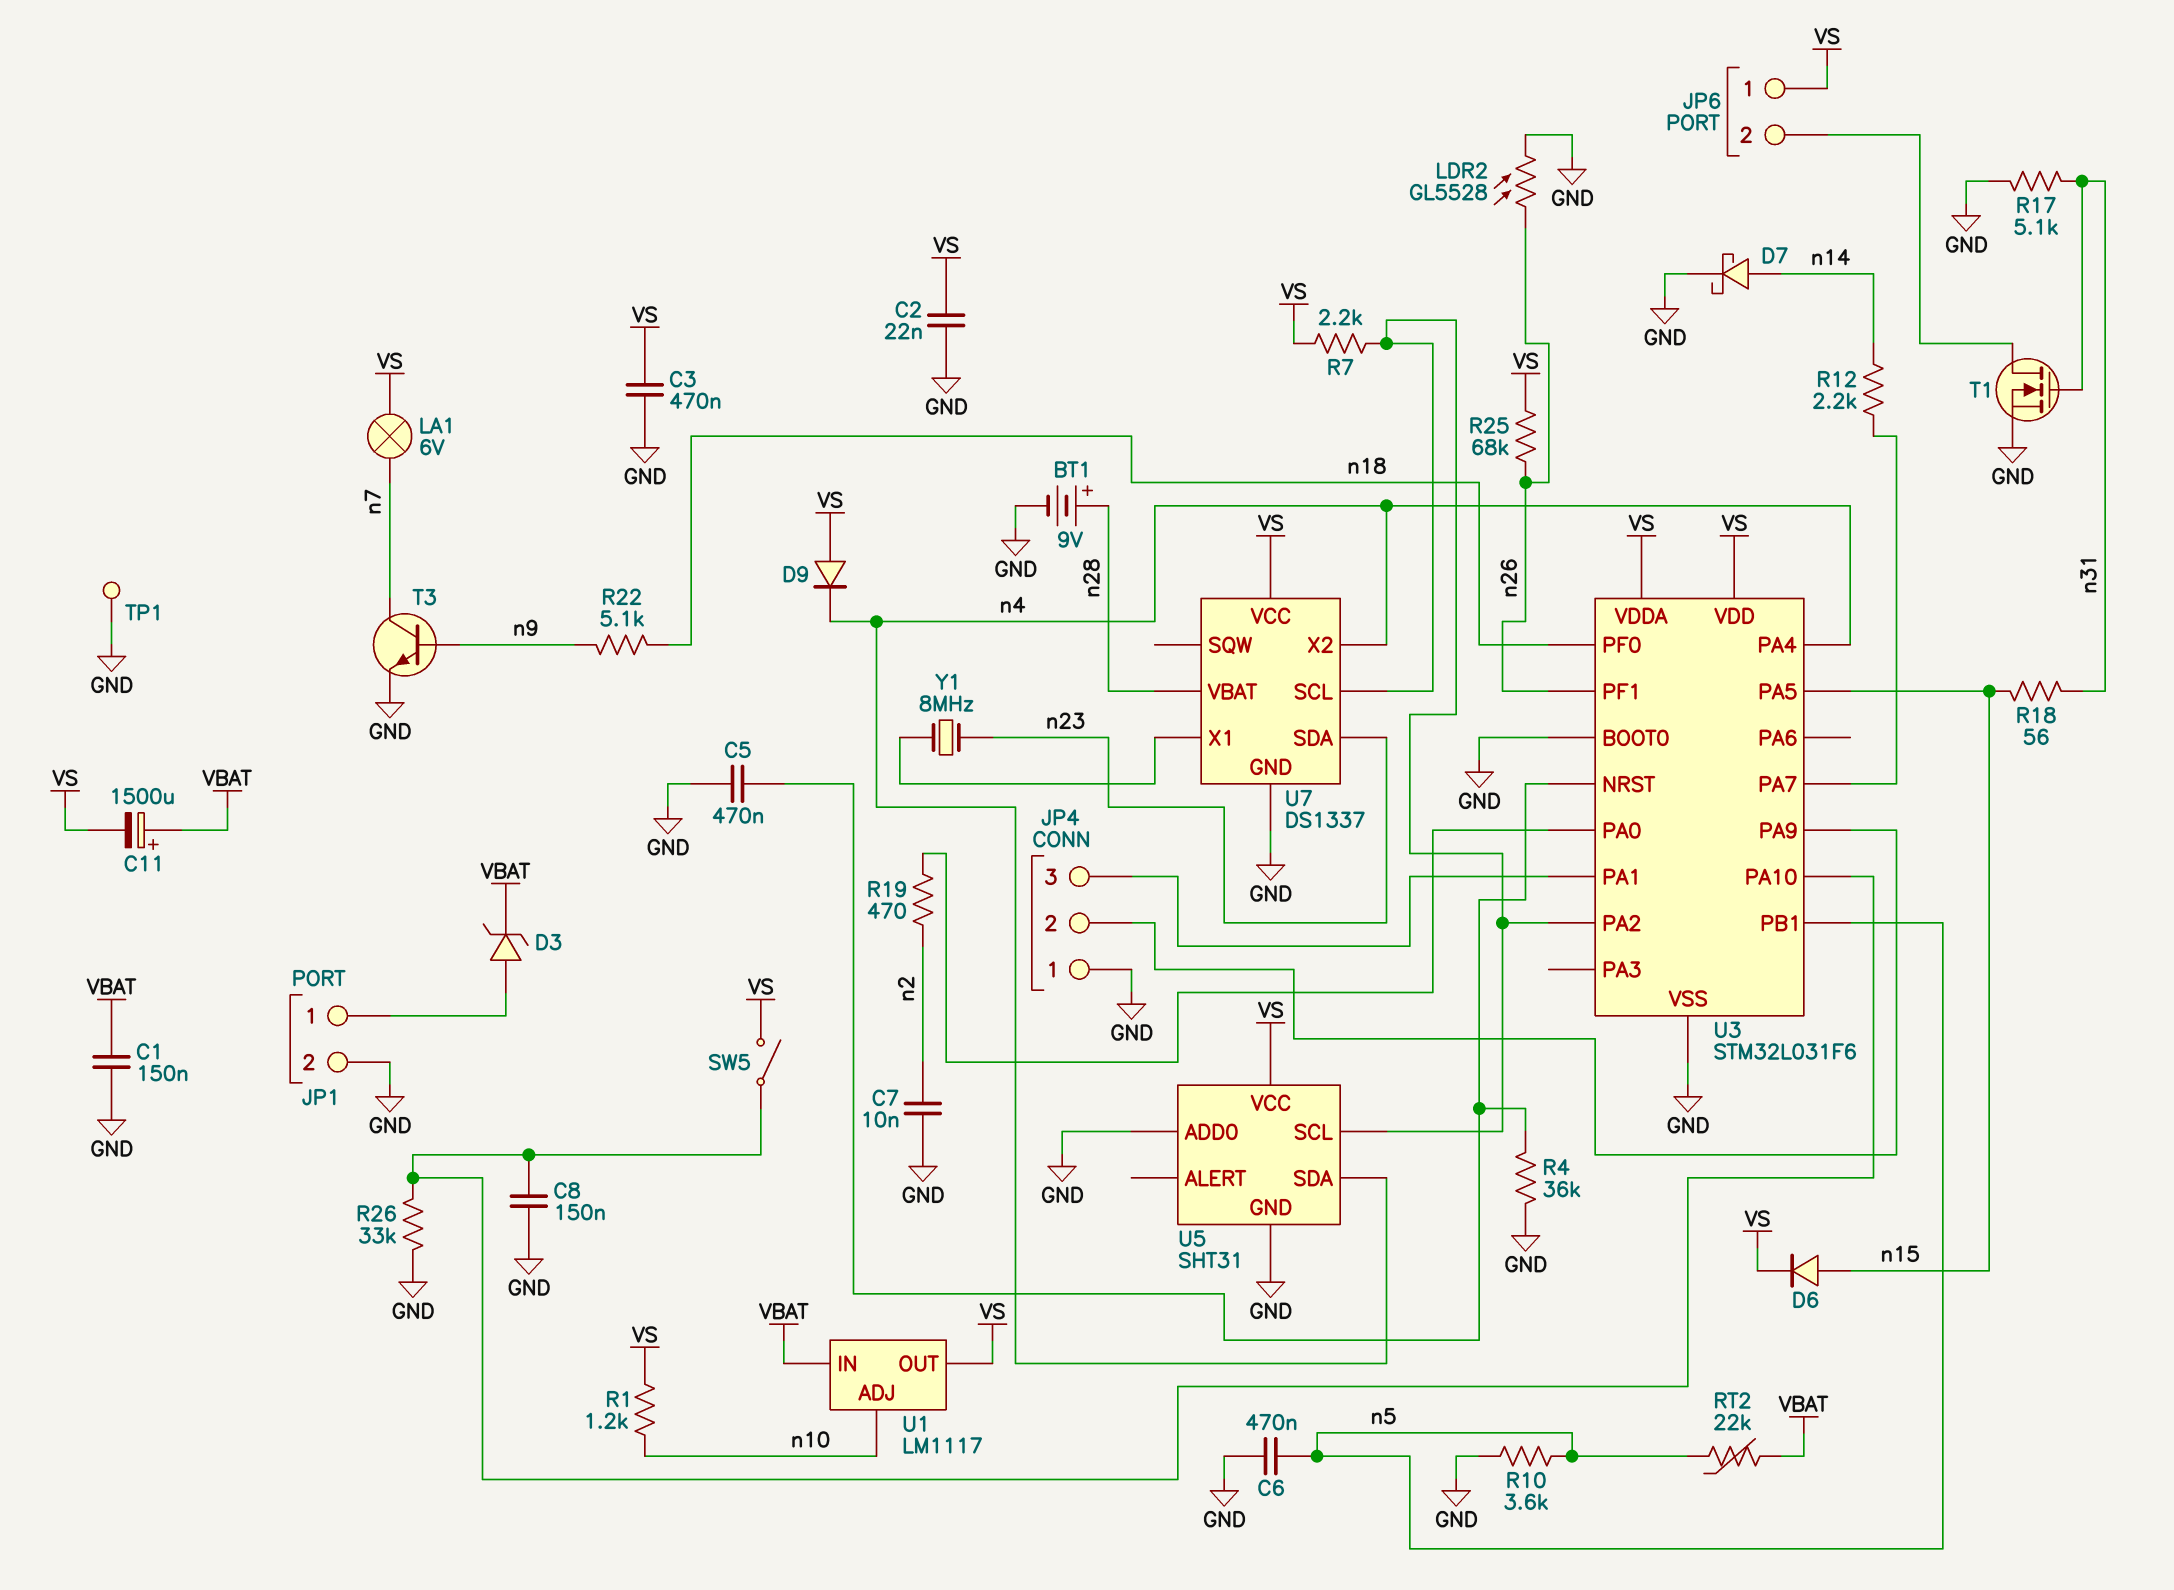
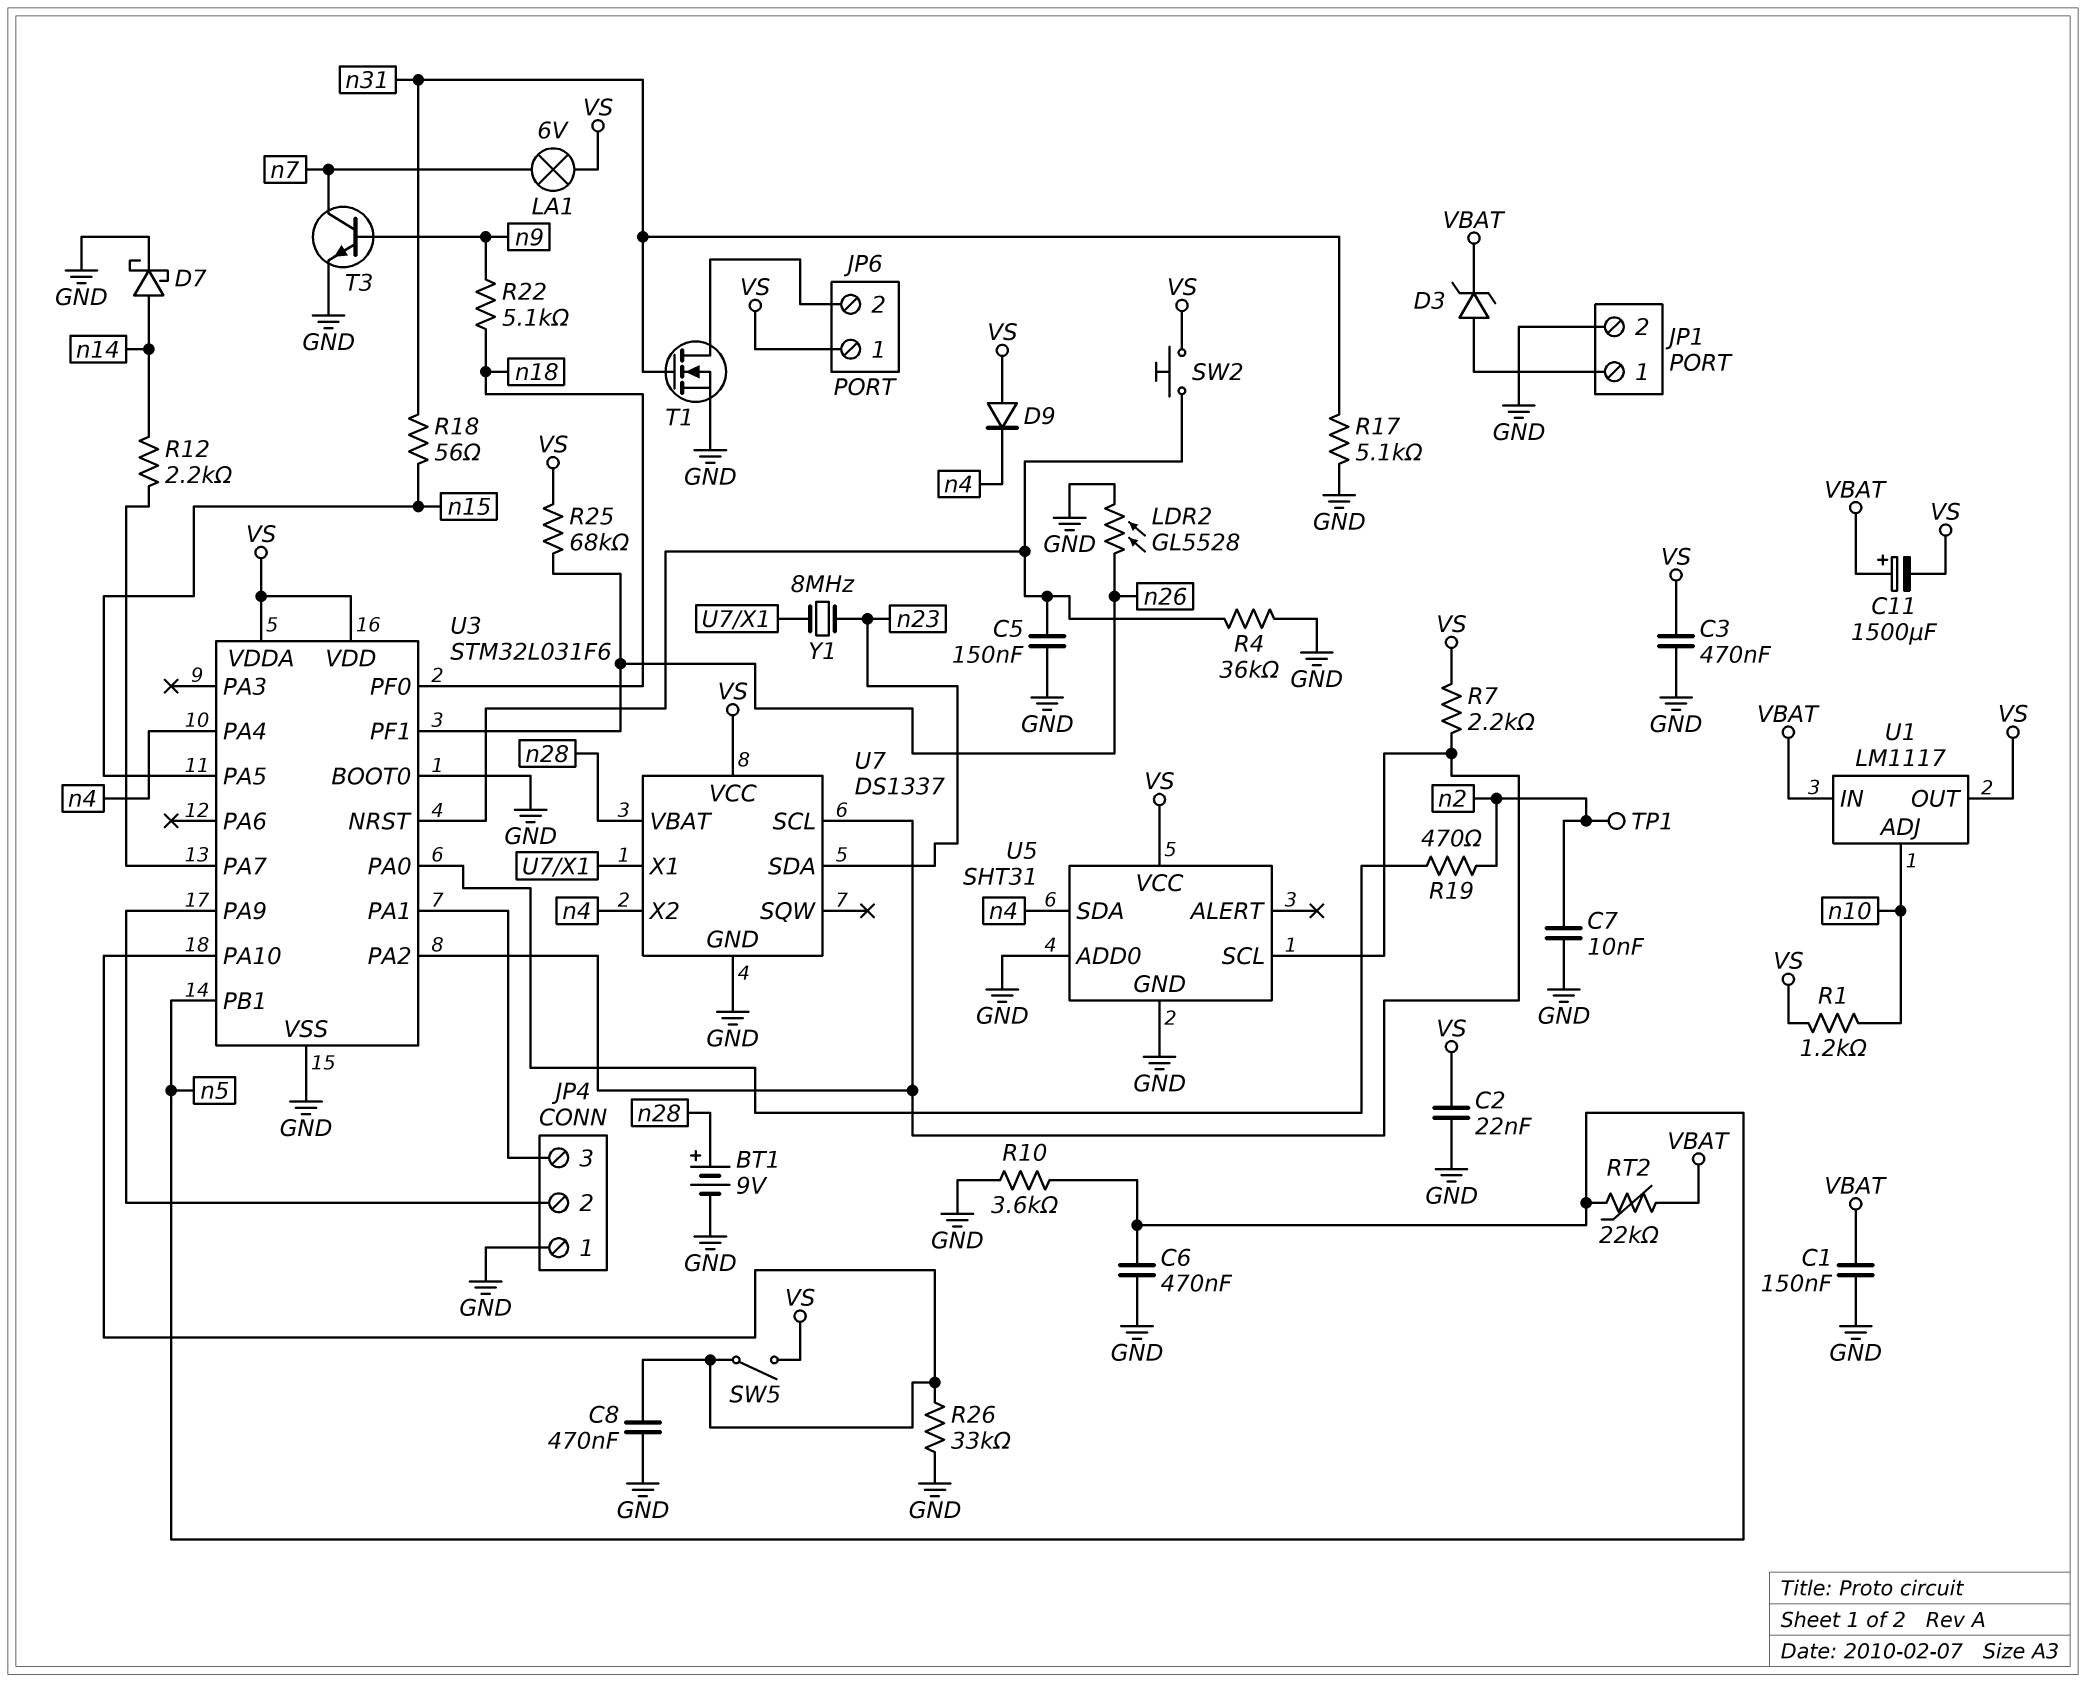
C5: 470nF (GND, U3/NRST) -> 150nF (GND, U3/NRST)
C8: 150nF (GND, U3/PA10) -> 470nF (GND, U3/PA10)
D6: diode (A n15, K VS) -> none
SW2: none -> button (U3/NRST, VS)
TP1: test point (GND) -> test point (n2)

